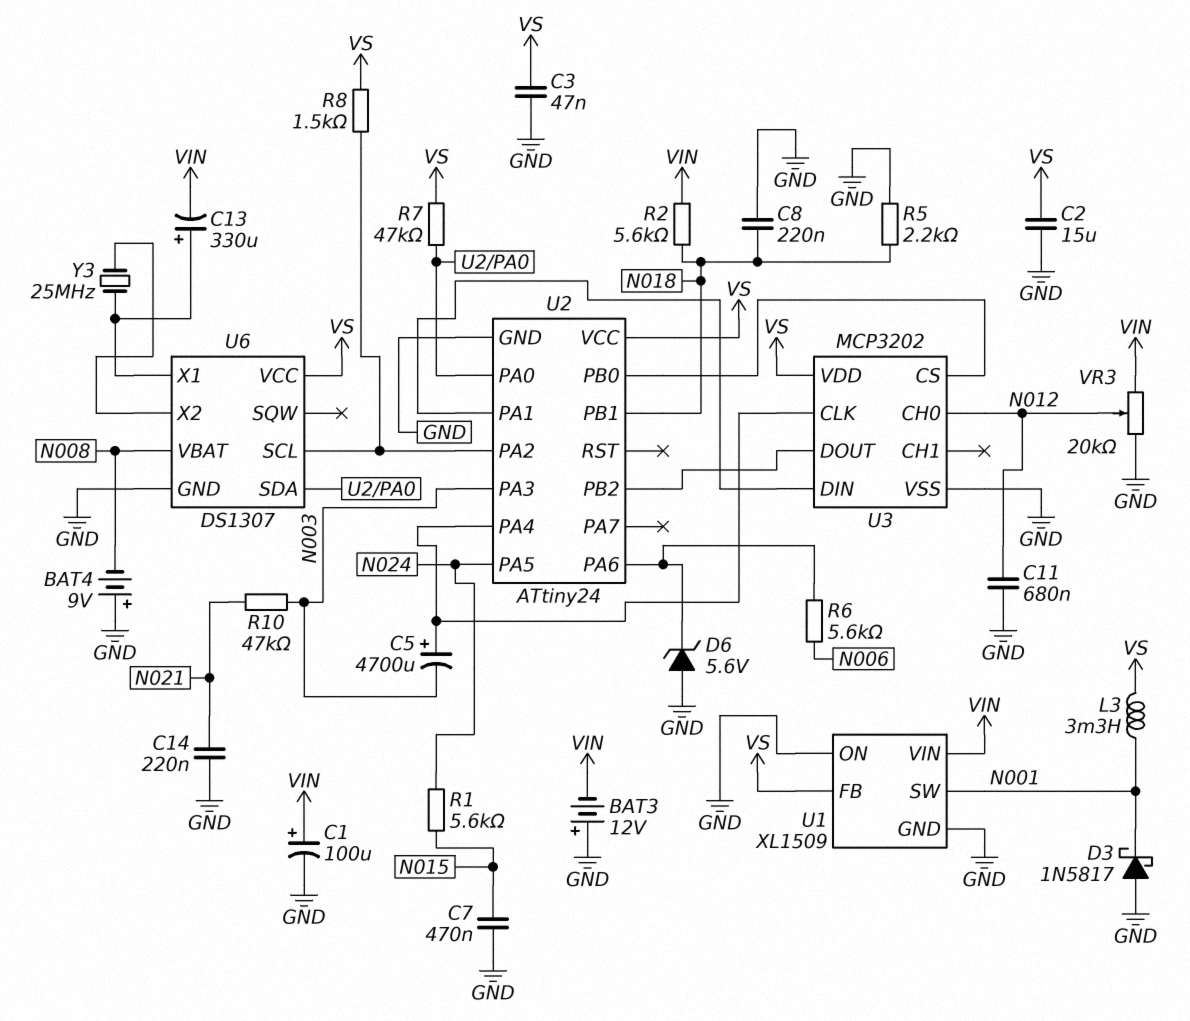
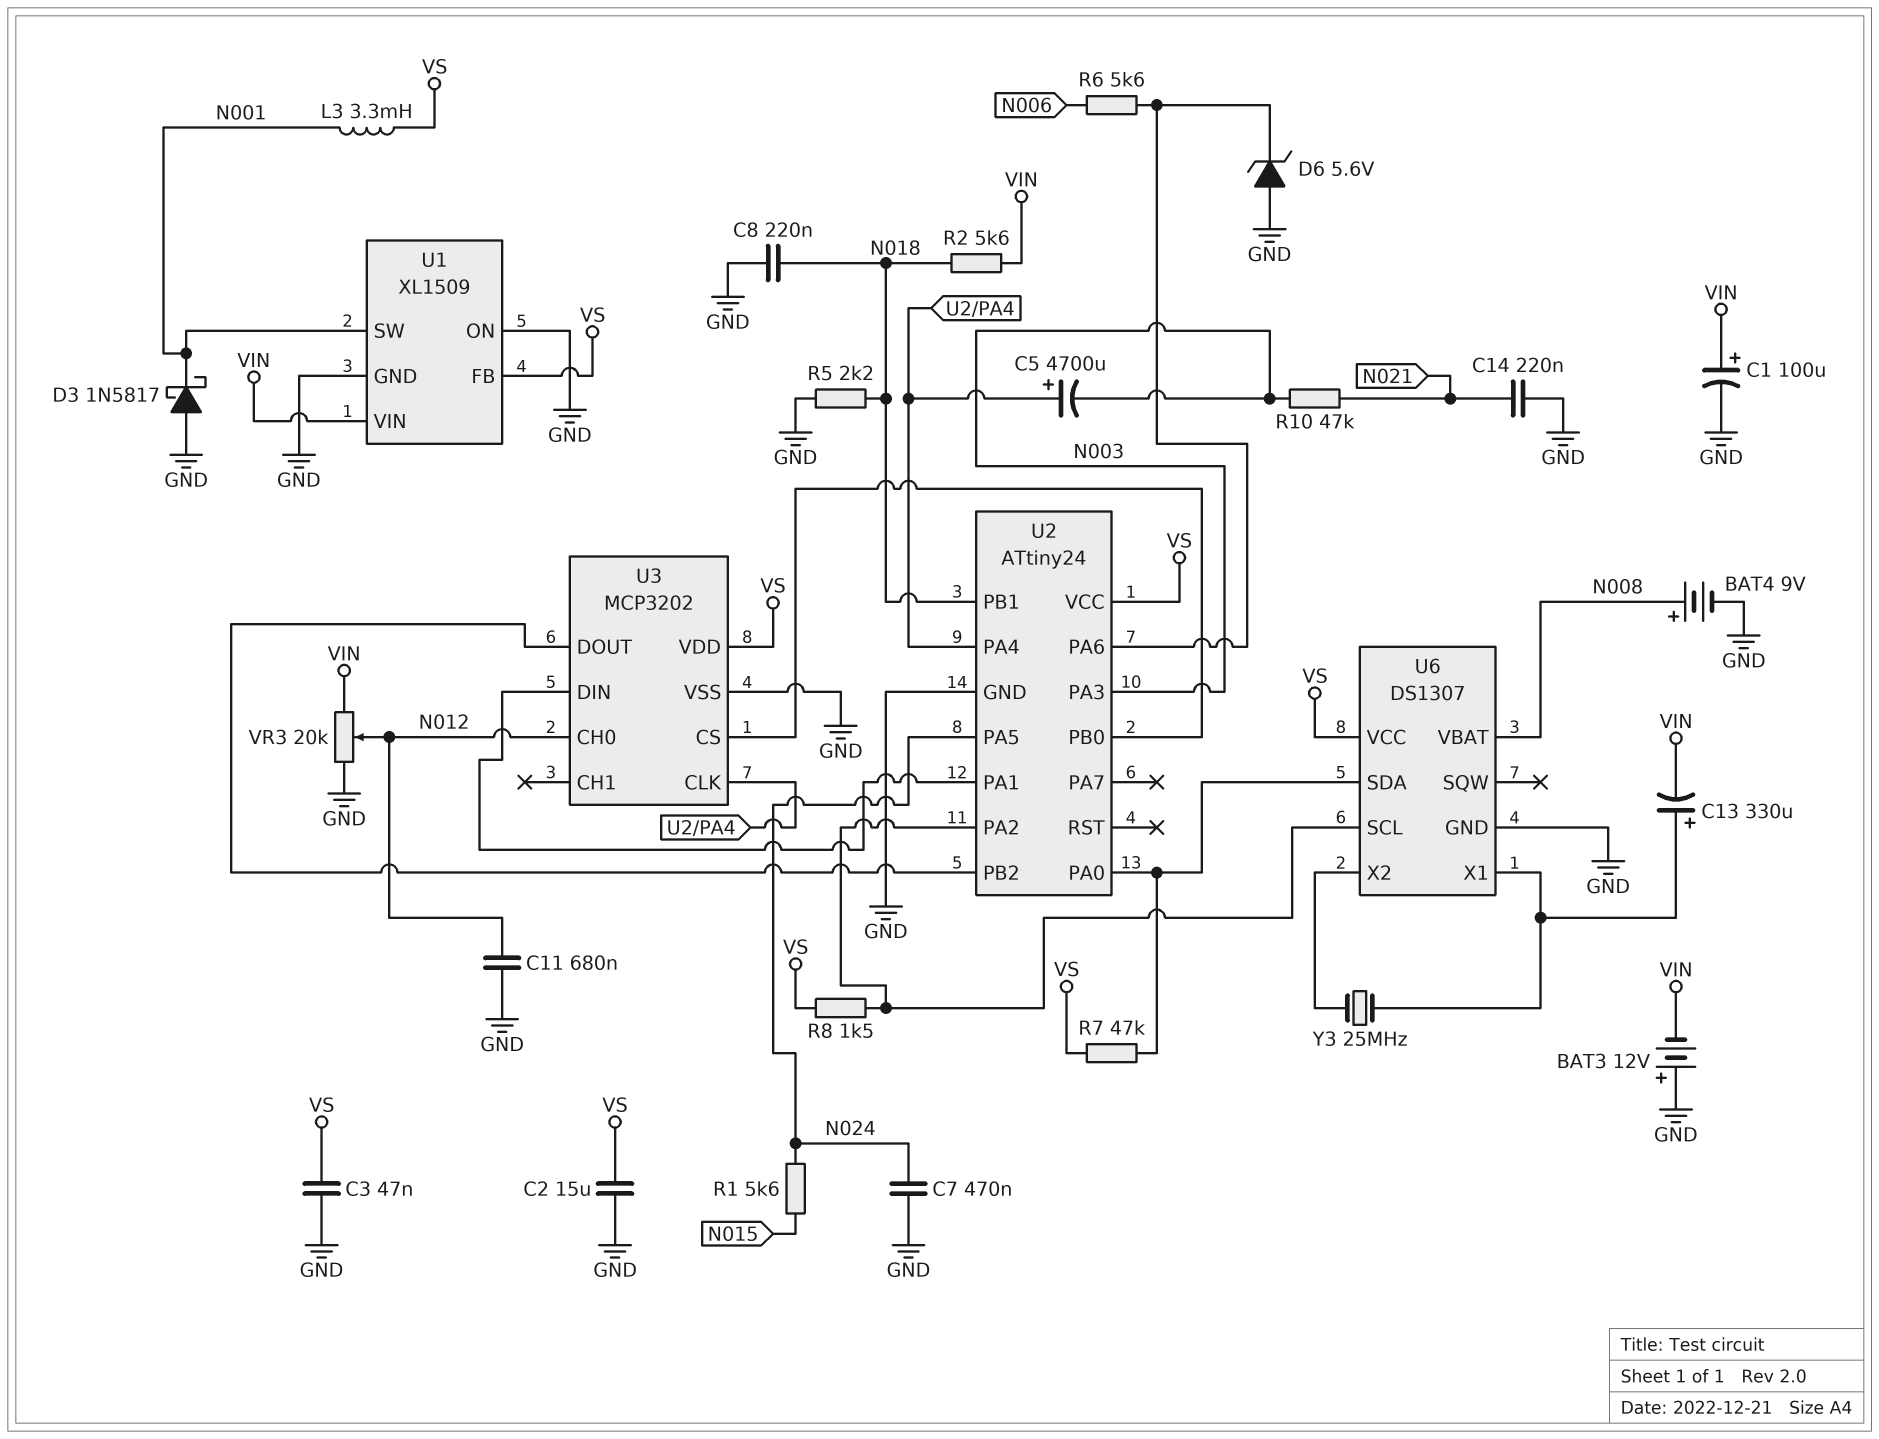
BAT4: 9V (plus GND, minus N008) -> 9V (plus N008, minus GND)
C7: 470nF (GND, N015) -> 470nF (GND, N024)

